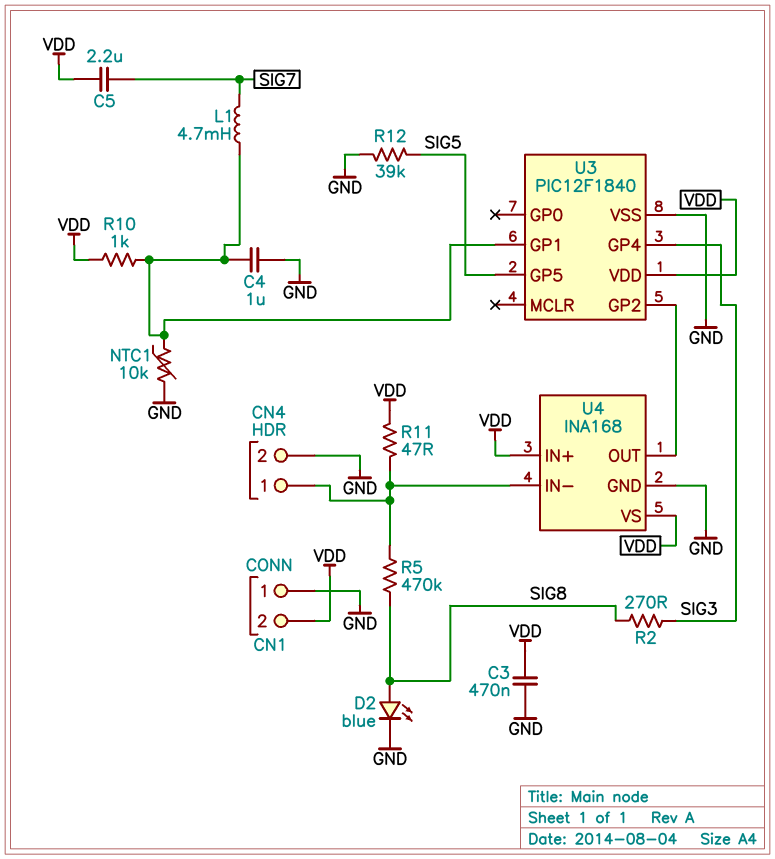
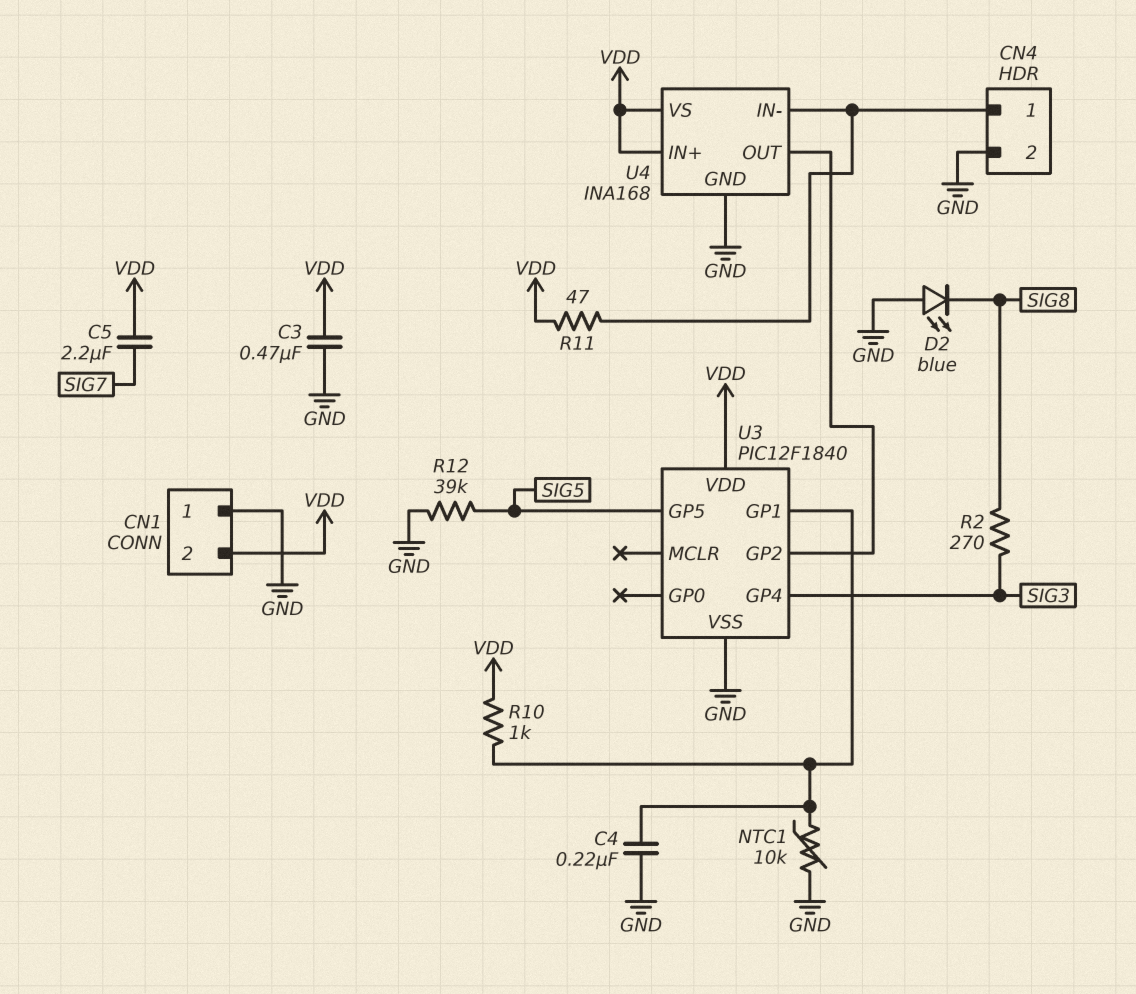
C4: 1uF (GND, U3/GP1) -> 220nF (GND, U3/GP1)
D2: LED blue (A SIG8, K GND) -> LED blue (A GND, K SIG8)
L1: 4.7mH (SIG7, U3/GP1) -> none
R5: 470k (CN4/1, SIG8) -> none

